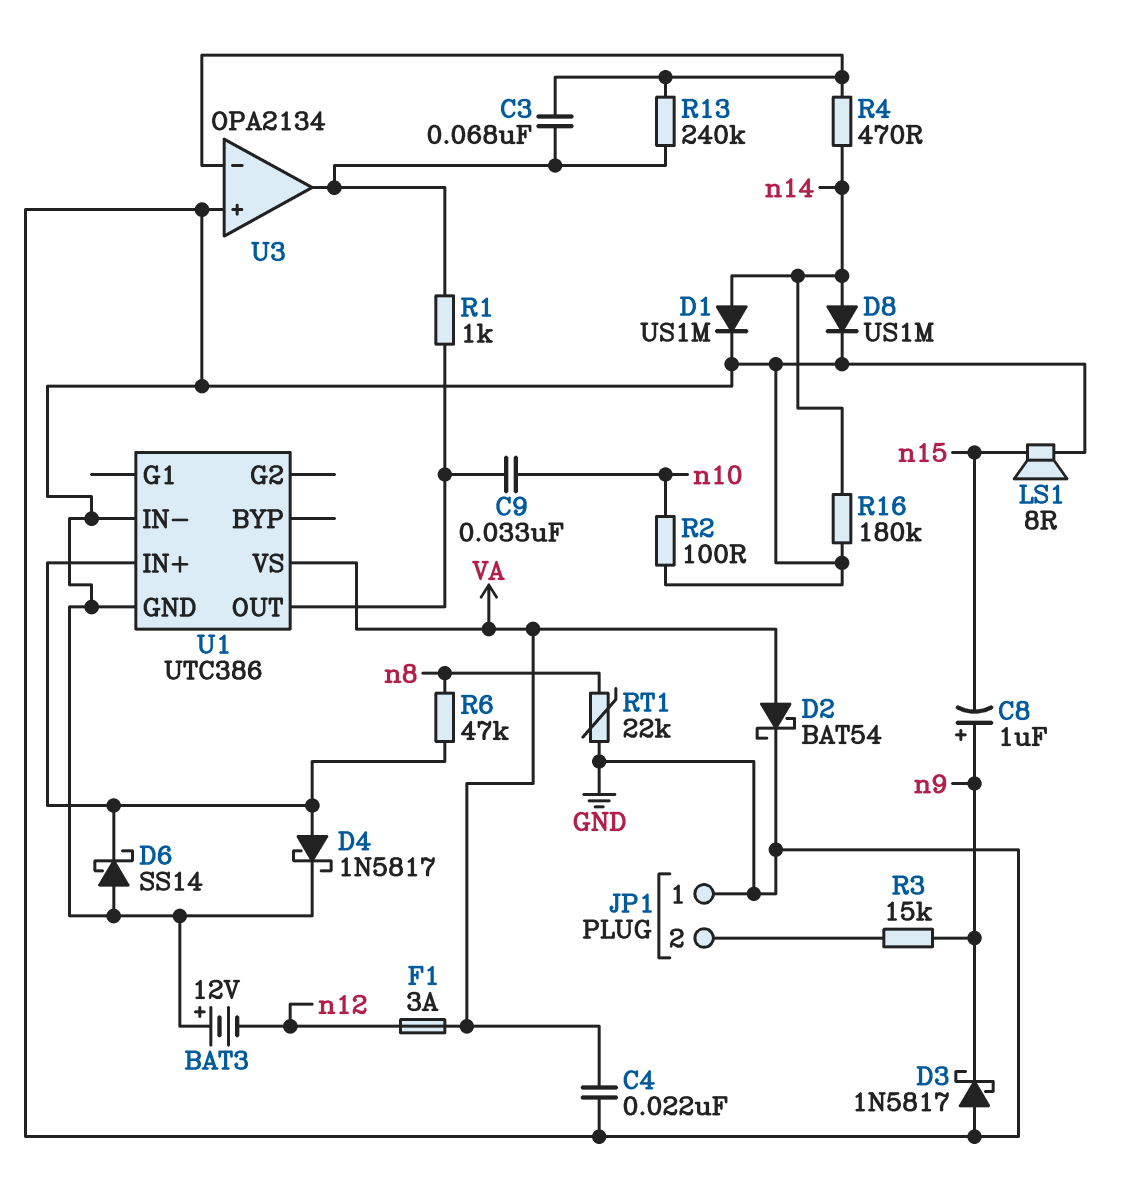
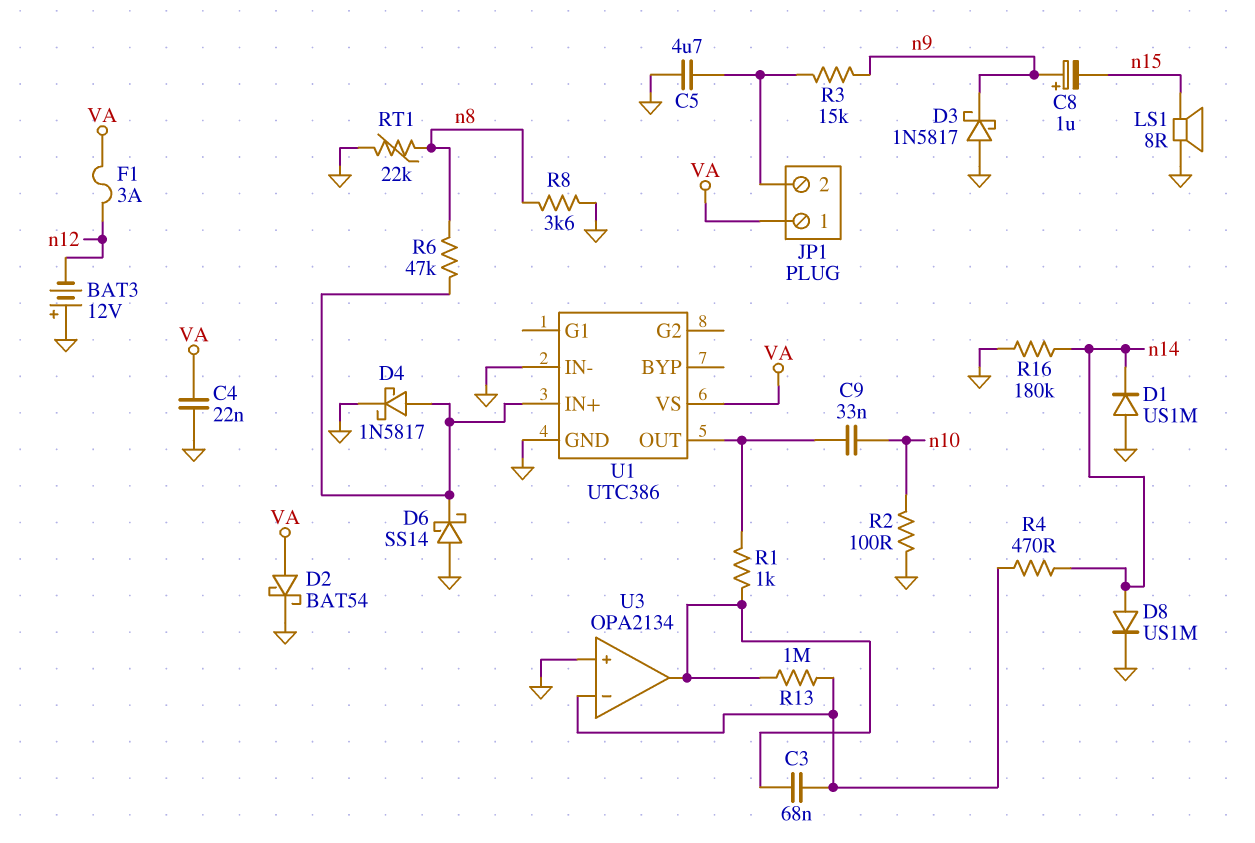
C5: none -> 4.7uF (GND, JP1/2)
D1: diode US1M (A n14, K GND) -> diode US1M (A GND, K n14)
JP1 pin 1: GND -> VA
R8: none -> 3.6k (GND, n8)
R13: 240k (U3/in-, U3/out) -> 1M (U3/in-, U3/out)

